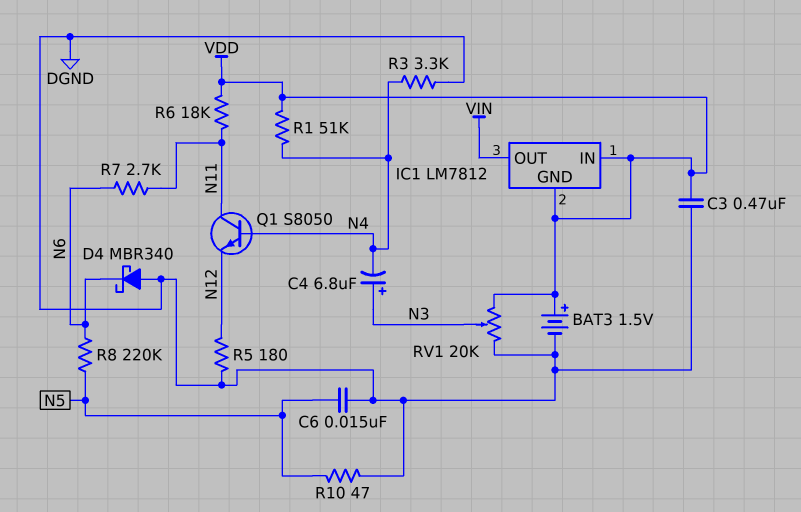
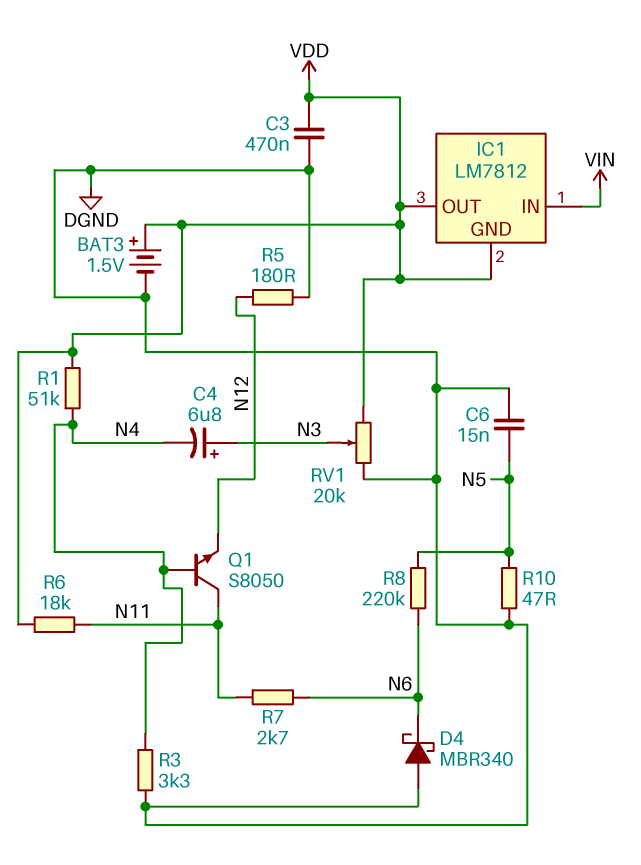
IC1 pin IN: VDD -> VIN
IC1 pin OUT: VIN -> VDD

